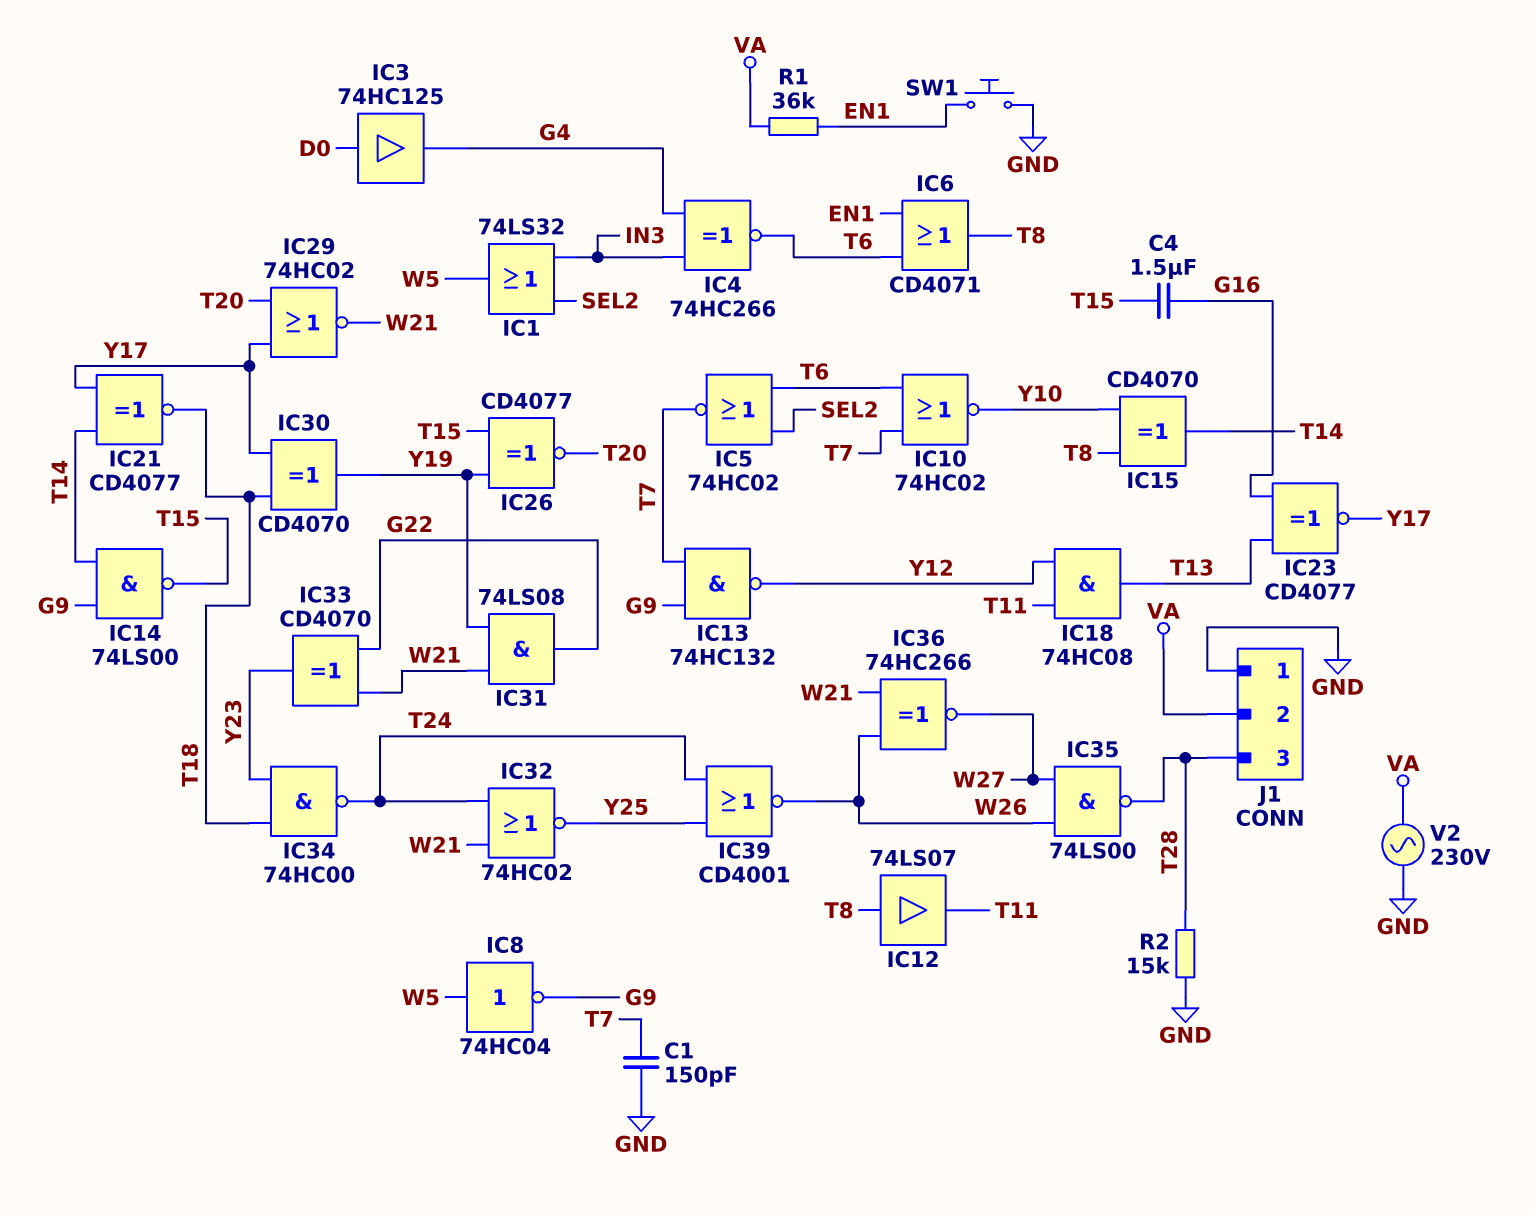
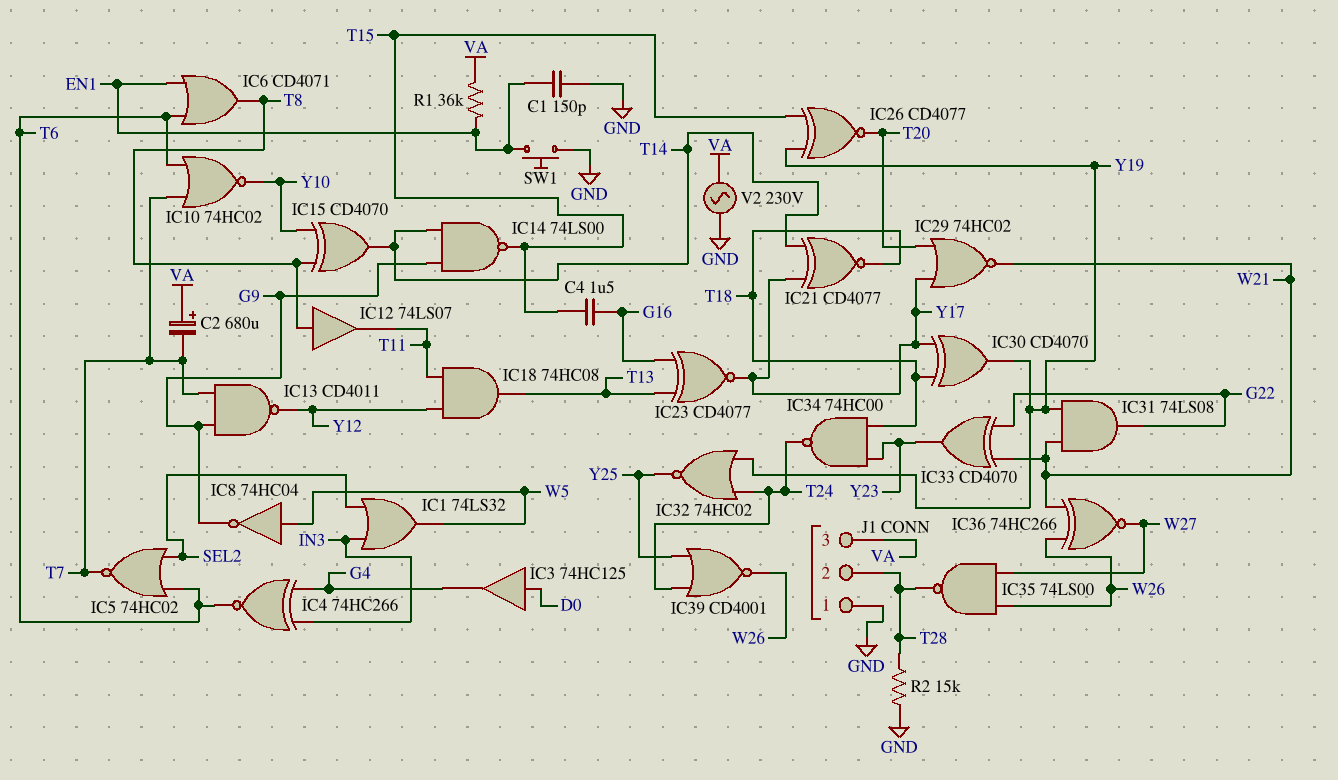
C1: 150pF (GND, T7) -> 150pF (EN1, GND)
C2: none -> 680uF (plus VA, minus T7)
IC13: NAND 74HC132 (in G9, in T7, out Y12) -> NAND CD4011 (in G9, in T7, out Y12)
IC32: NOR 74HC02 (in T24, in W21, out Y25) -> NOR 74HC02 (in T24, in Y19, out Y25)
J1 pin 2: VA -> T28
J1 pin 3: T28 -> VA

